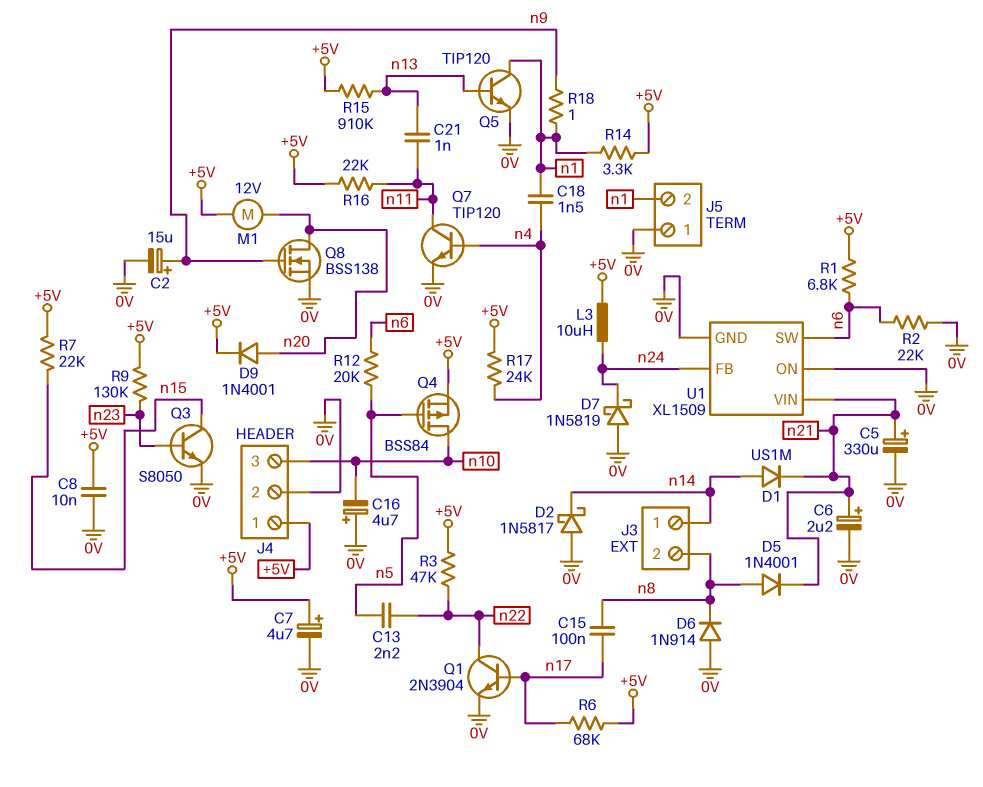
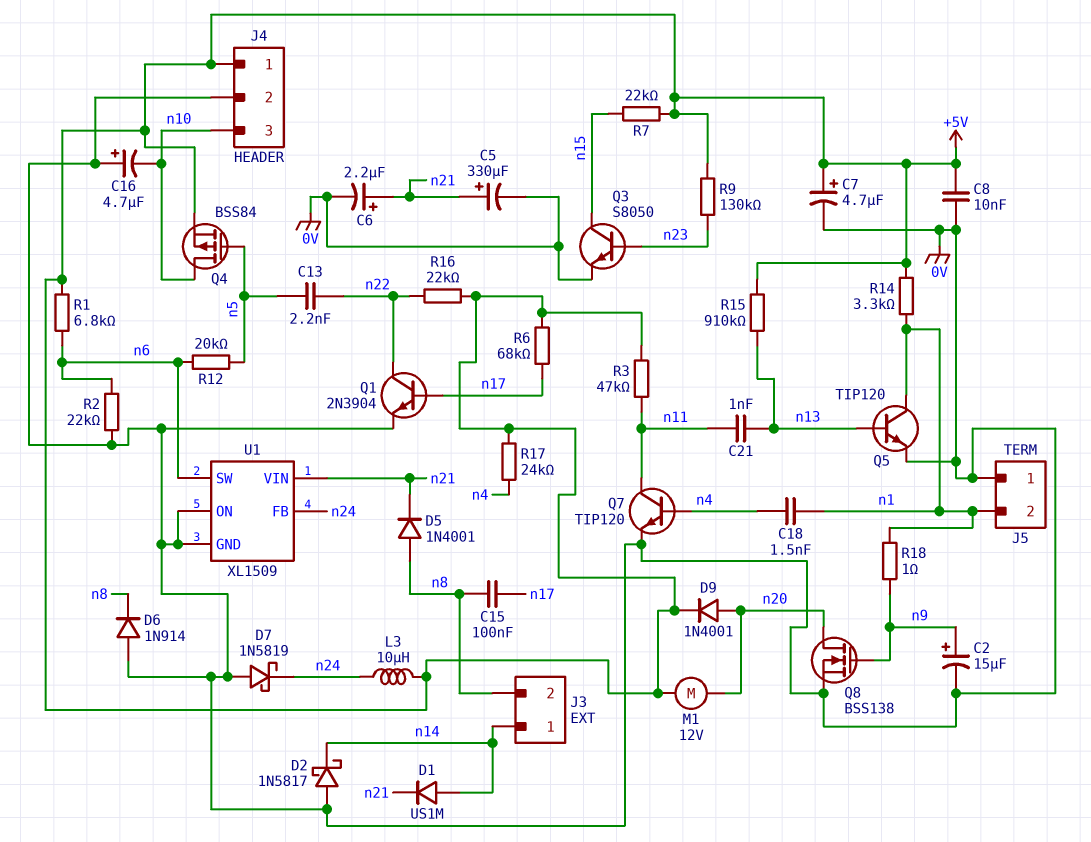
R3: 47k (+5V, n22) -> 47k (+5V, n11)
R16: 22k (+5V, n11) -> 22k (+5V, n22)

